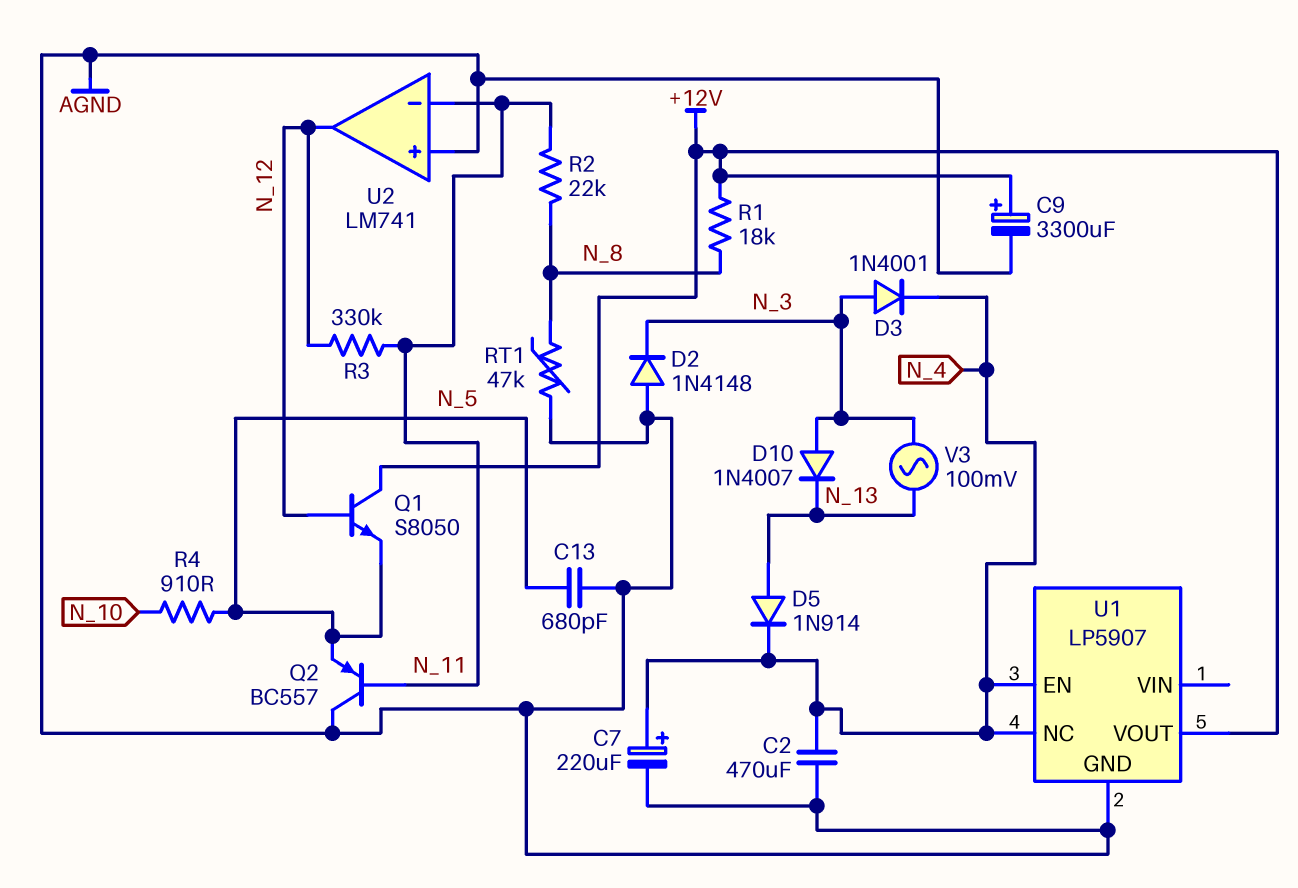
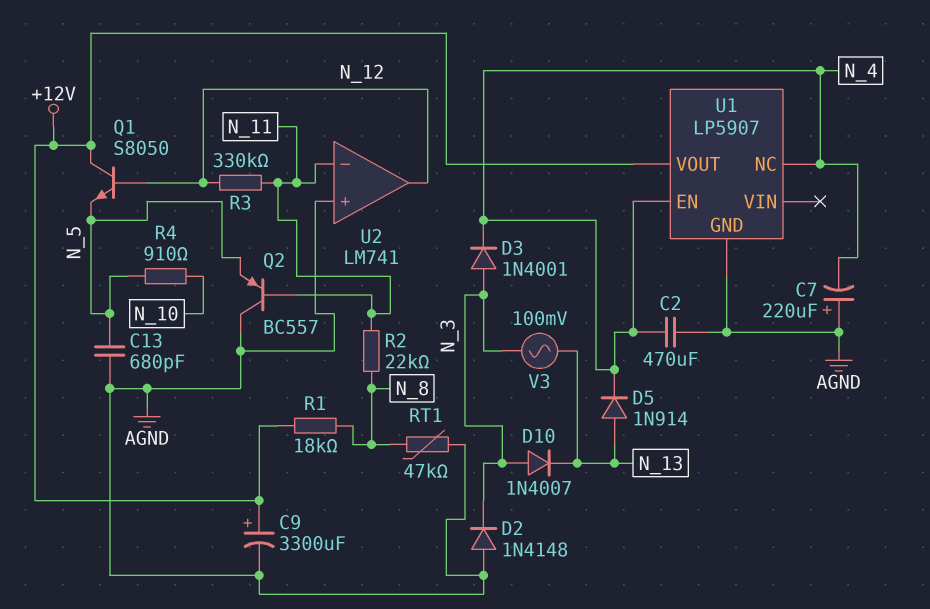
C7: 220uF (plus N_4, minus AGND) -> 220uF (plus AGND, minus N_4)

